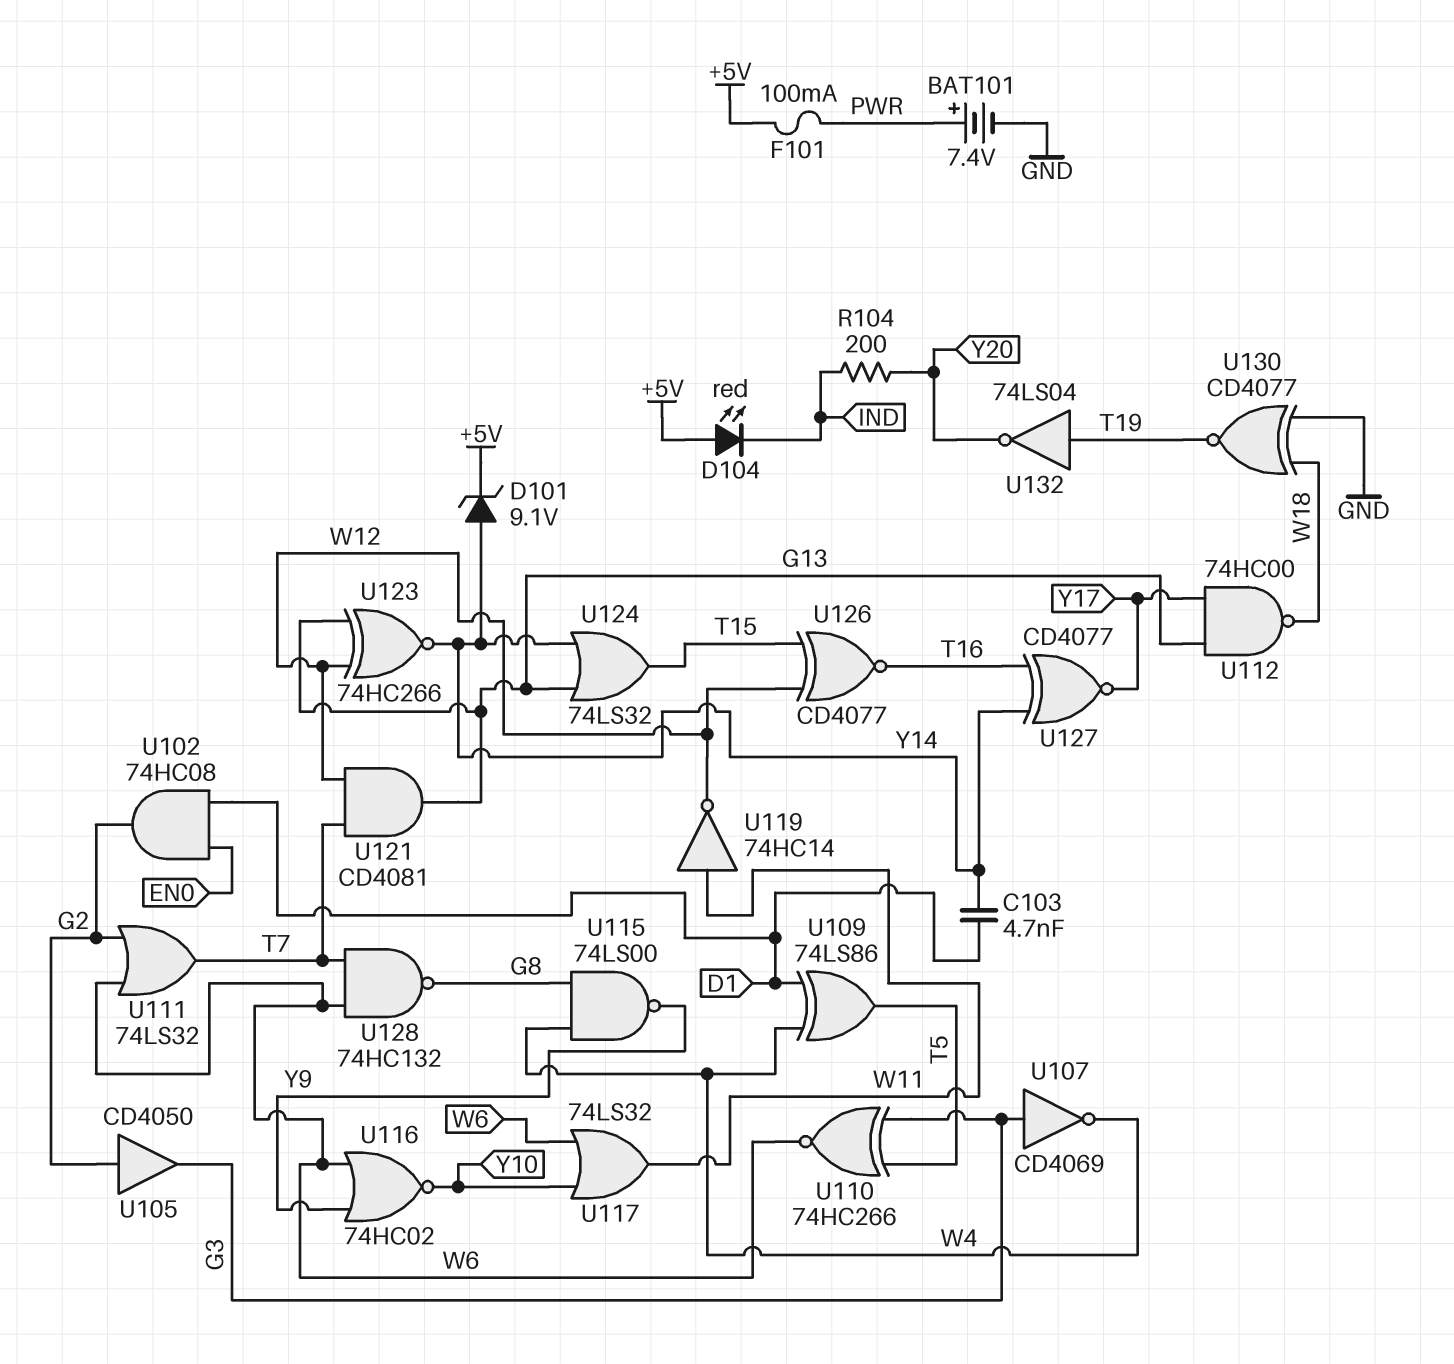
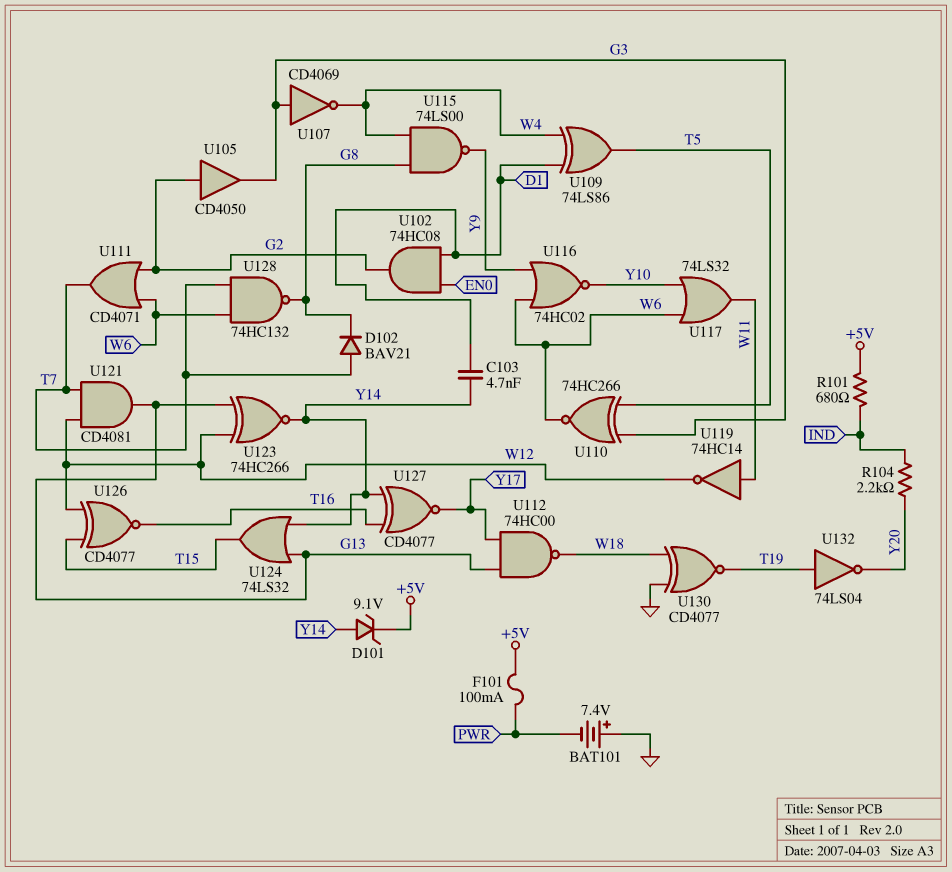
BAT101: 7.4V (plus PWR, minus GND) -> 7.4V (plus GND, minus PWR)
D102: none -> diode BAV21 (A T7, K G8)
D104: LED red (A +5V, K IND) -> none
R101: none -> 680 (+5V, IND)
R104: 200 (IND, Y20) -> 2.2k (IND, Y20)
U111: OR 74LS32 (in G2, in W6, out T7) -> OR CD4071 (in G2, in W6, out T7)

